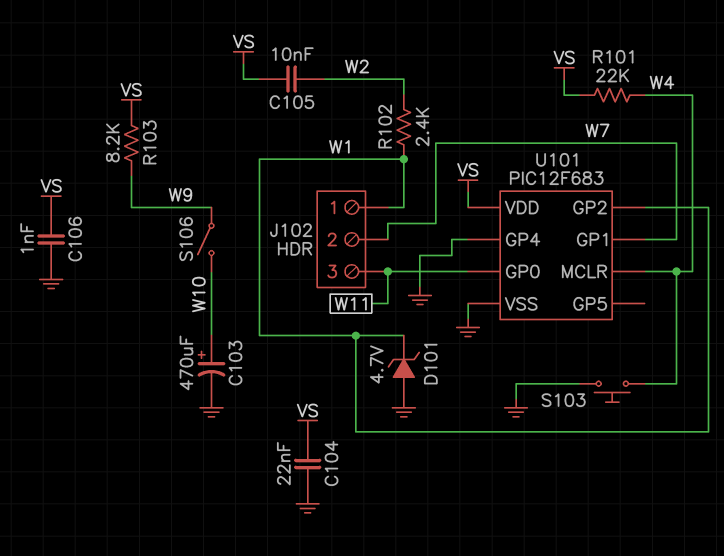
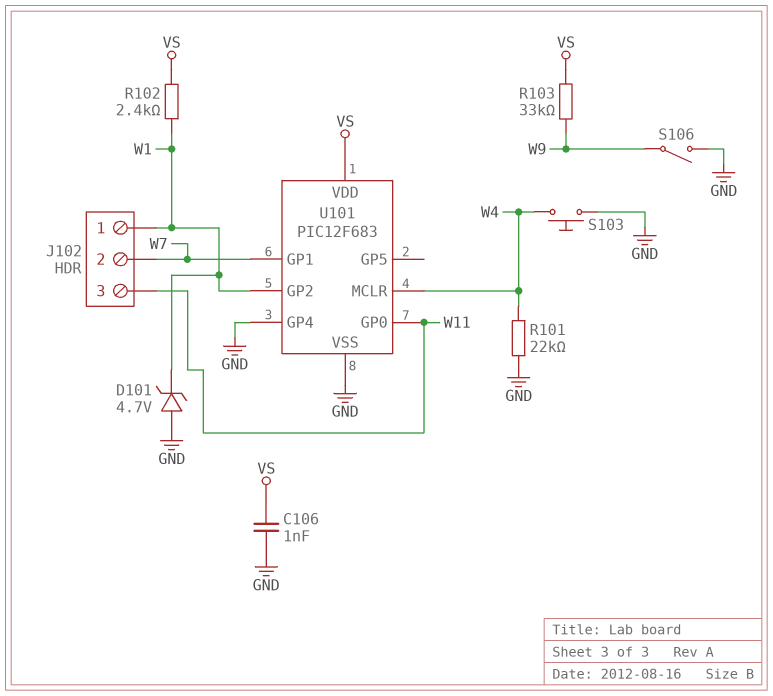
C103: 470uF (plus W10, minus GND) -> none
C104: 22nF (GND, VS) -> none
C105: 10nF (VS, W2) -> none
R101: 22k (VS, W4) -> 22k (GND, W4)
R102: 2.4k (W1, W2) -> 2.4k (VS, W1)
R103: 8.2k (VS, W9) -> 33k (VS, W9)
S106: switch (W9, W10) -> switch (GND, W9)

